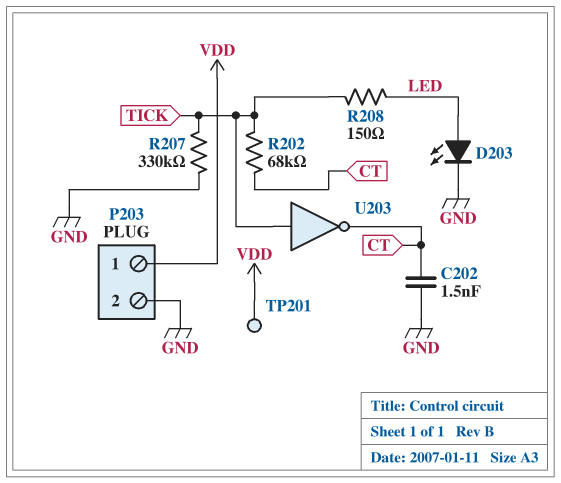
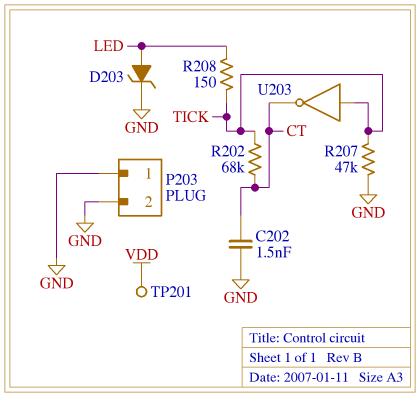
D203: LED (A LED, K GND) -> zener (A LED, K GND)
P203 pin 1: VDD -> GND
R207: 330k (GND, TICK) -> 47k (GND, TICK)

